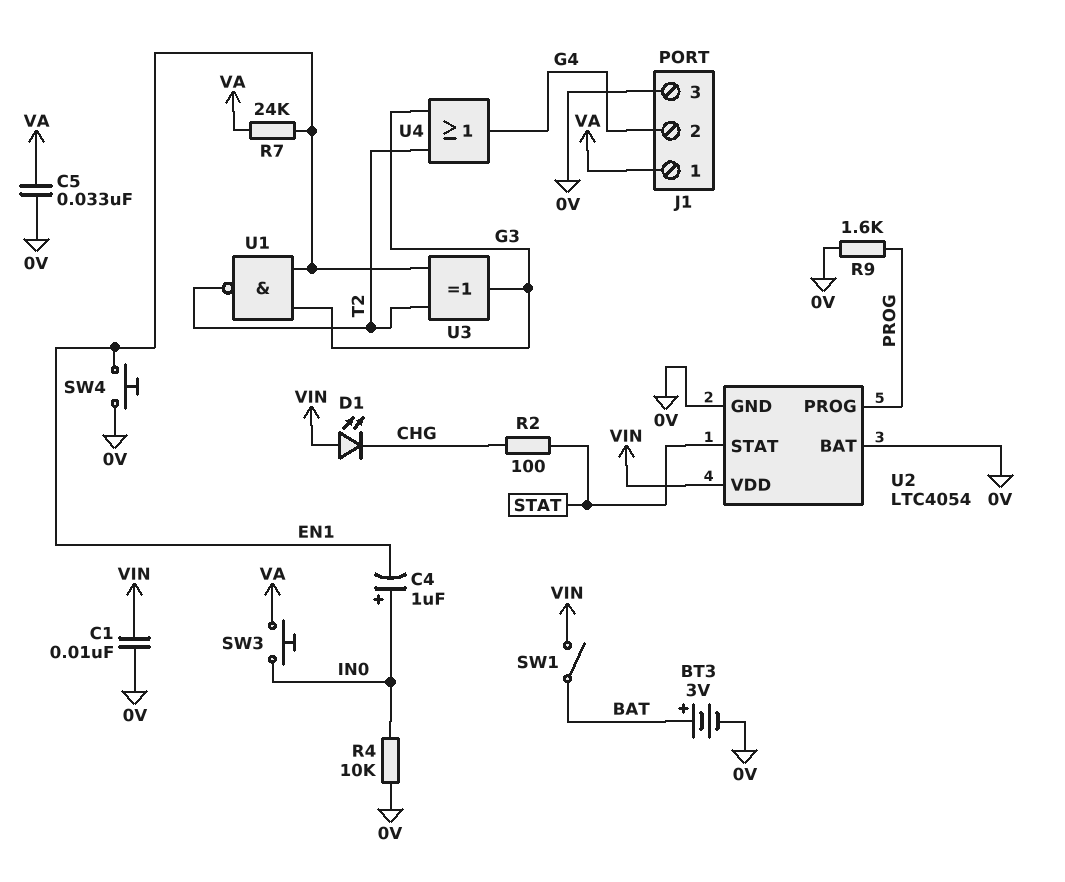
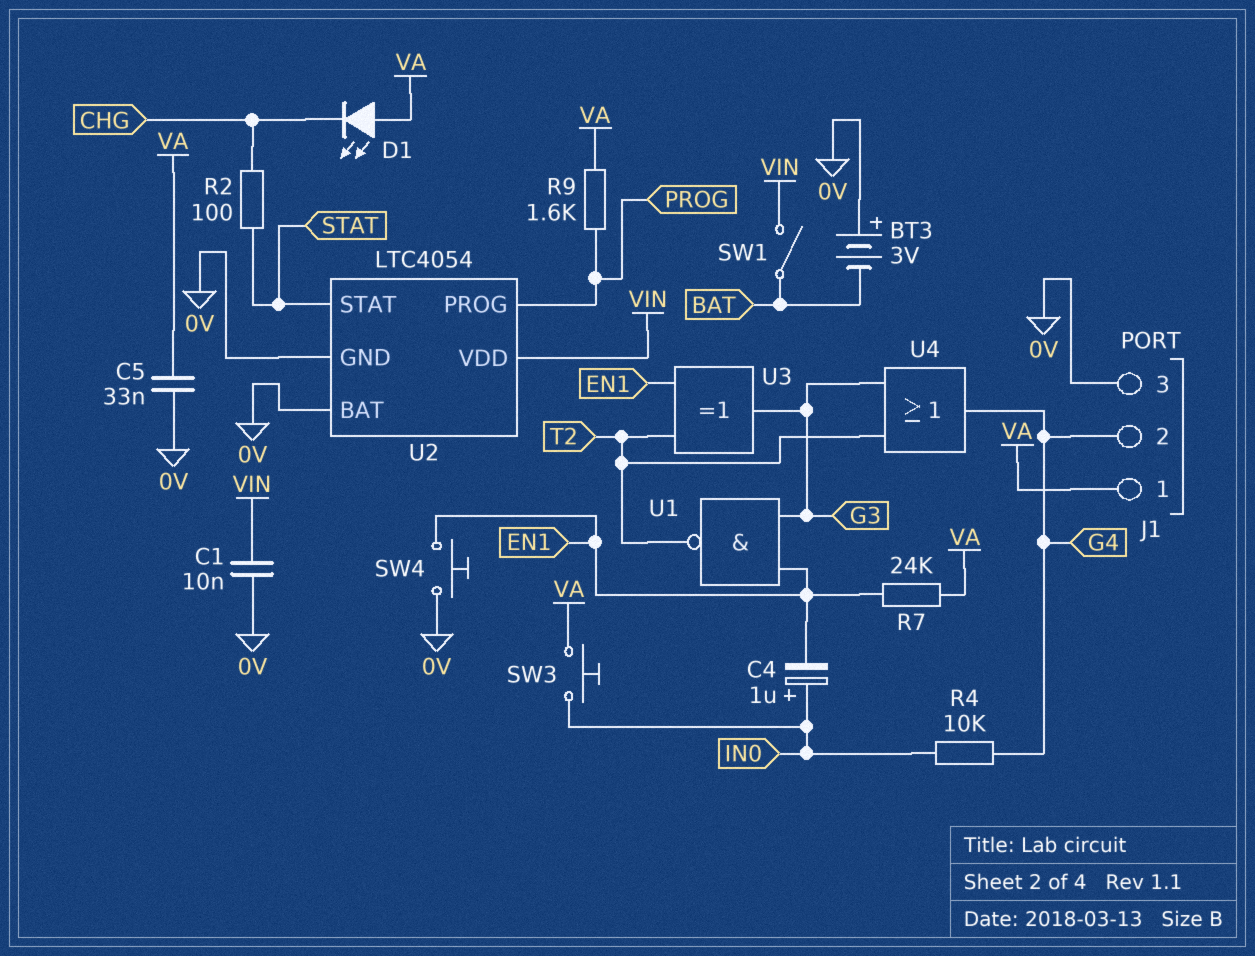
BT3: 3V (plus BAT, minus 0V) -> 3V (plus 0V, minus BAT)
D1: LED (A VIN, K CHG) -> LED (A VA, K CHG)
R4: 10k (0V, IN0) -> 10k (G4, IN0)
R9: 1.6k (0V, PROG) -> 1.6k (PROG, VA)

